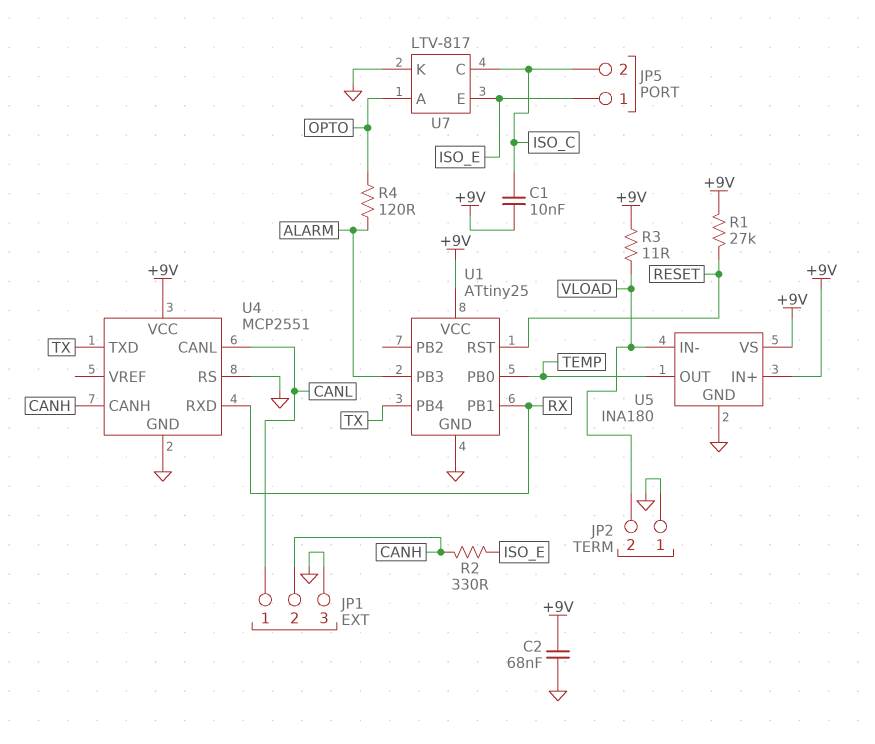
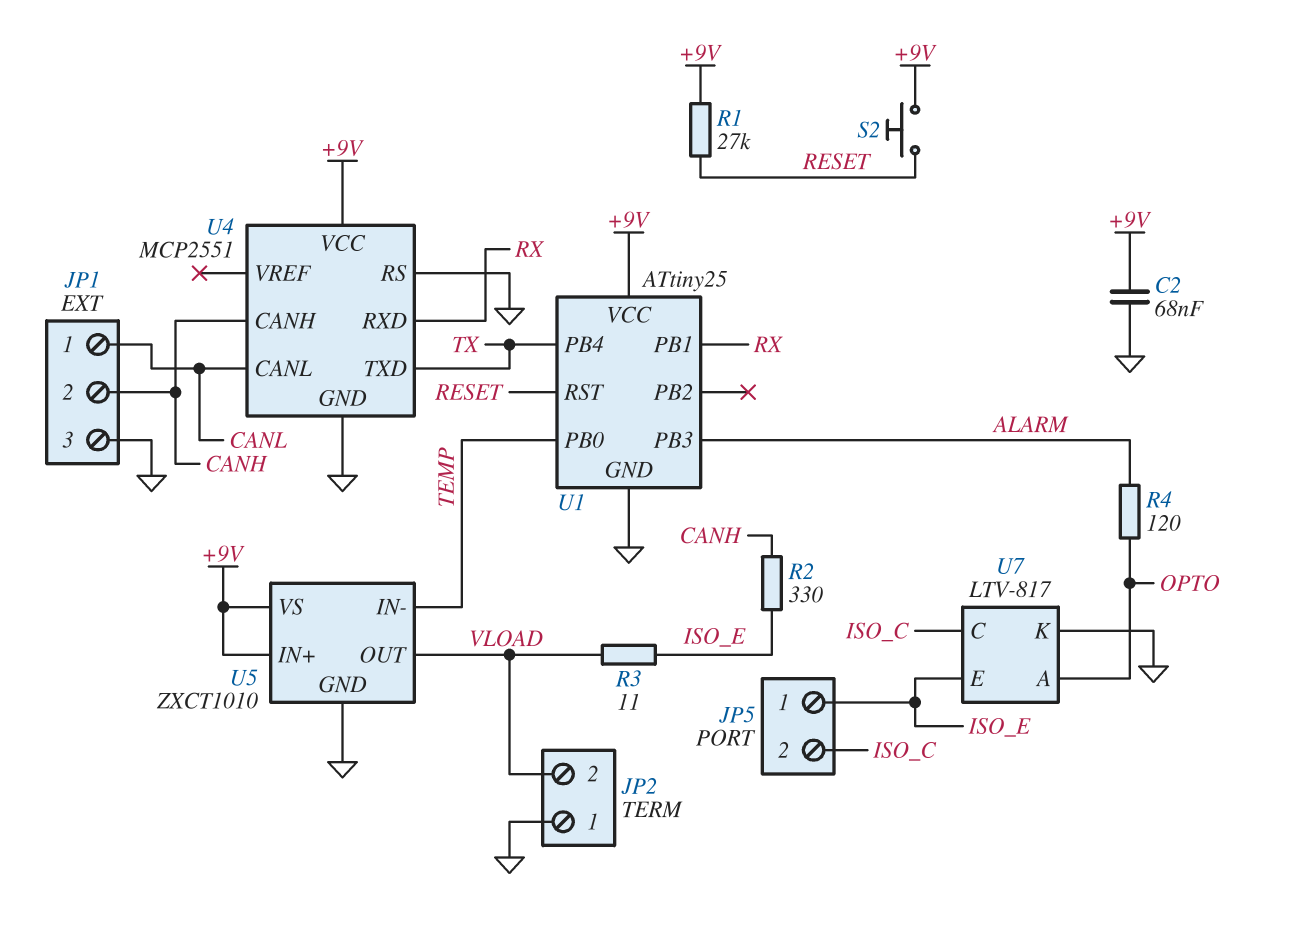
C1: 10nF (+9V, ISO_C) -> none
R3: 11 (+9V, VLOAD) -> 11 (ISO_E, VLOAD)
S2: none -> button (+9V, RESET)
U5: INA180 -> ZXCT1010
U5 pin IN-: VLOAD -> TEMP
U5 pin OUT: TEMP -> VLOAD

